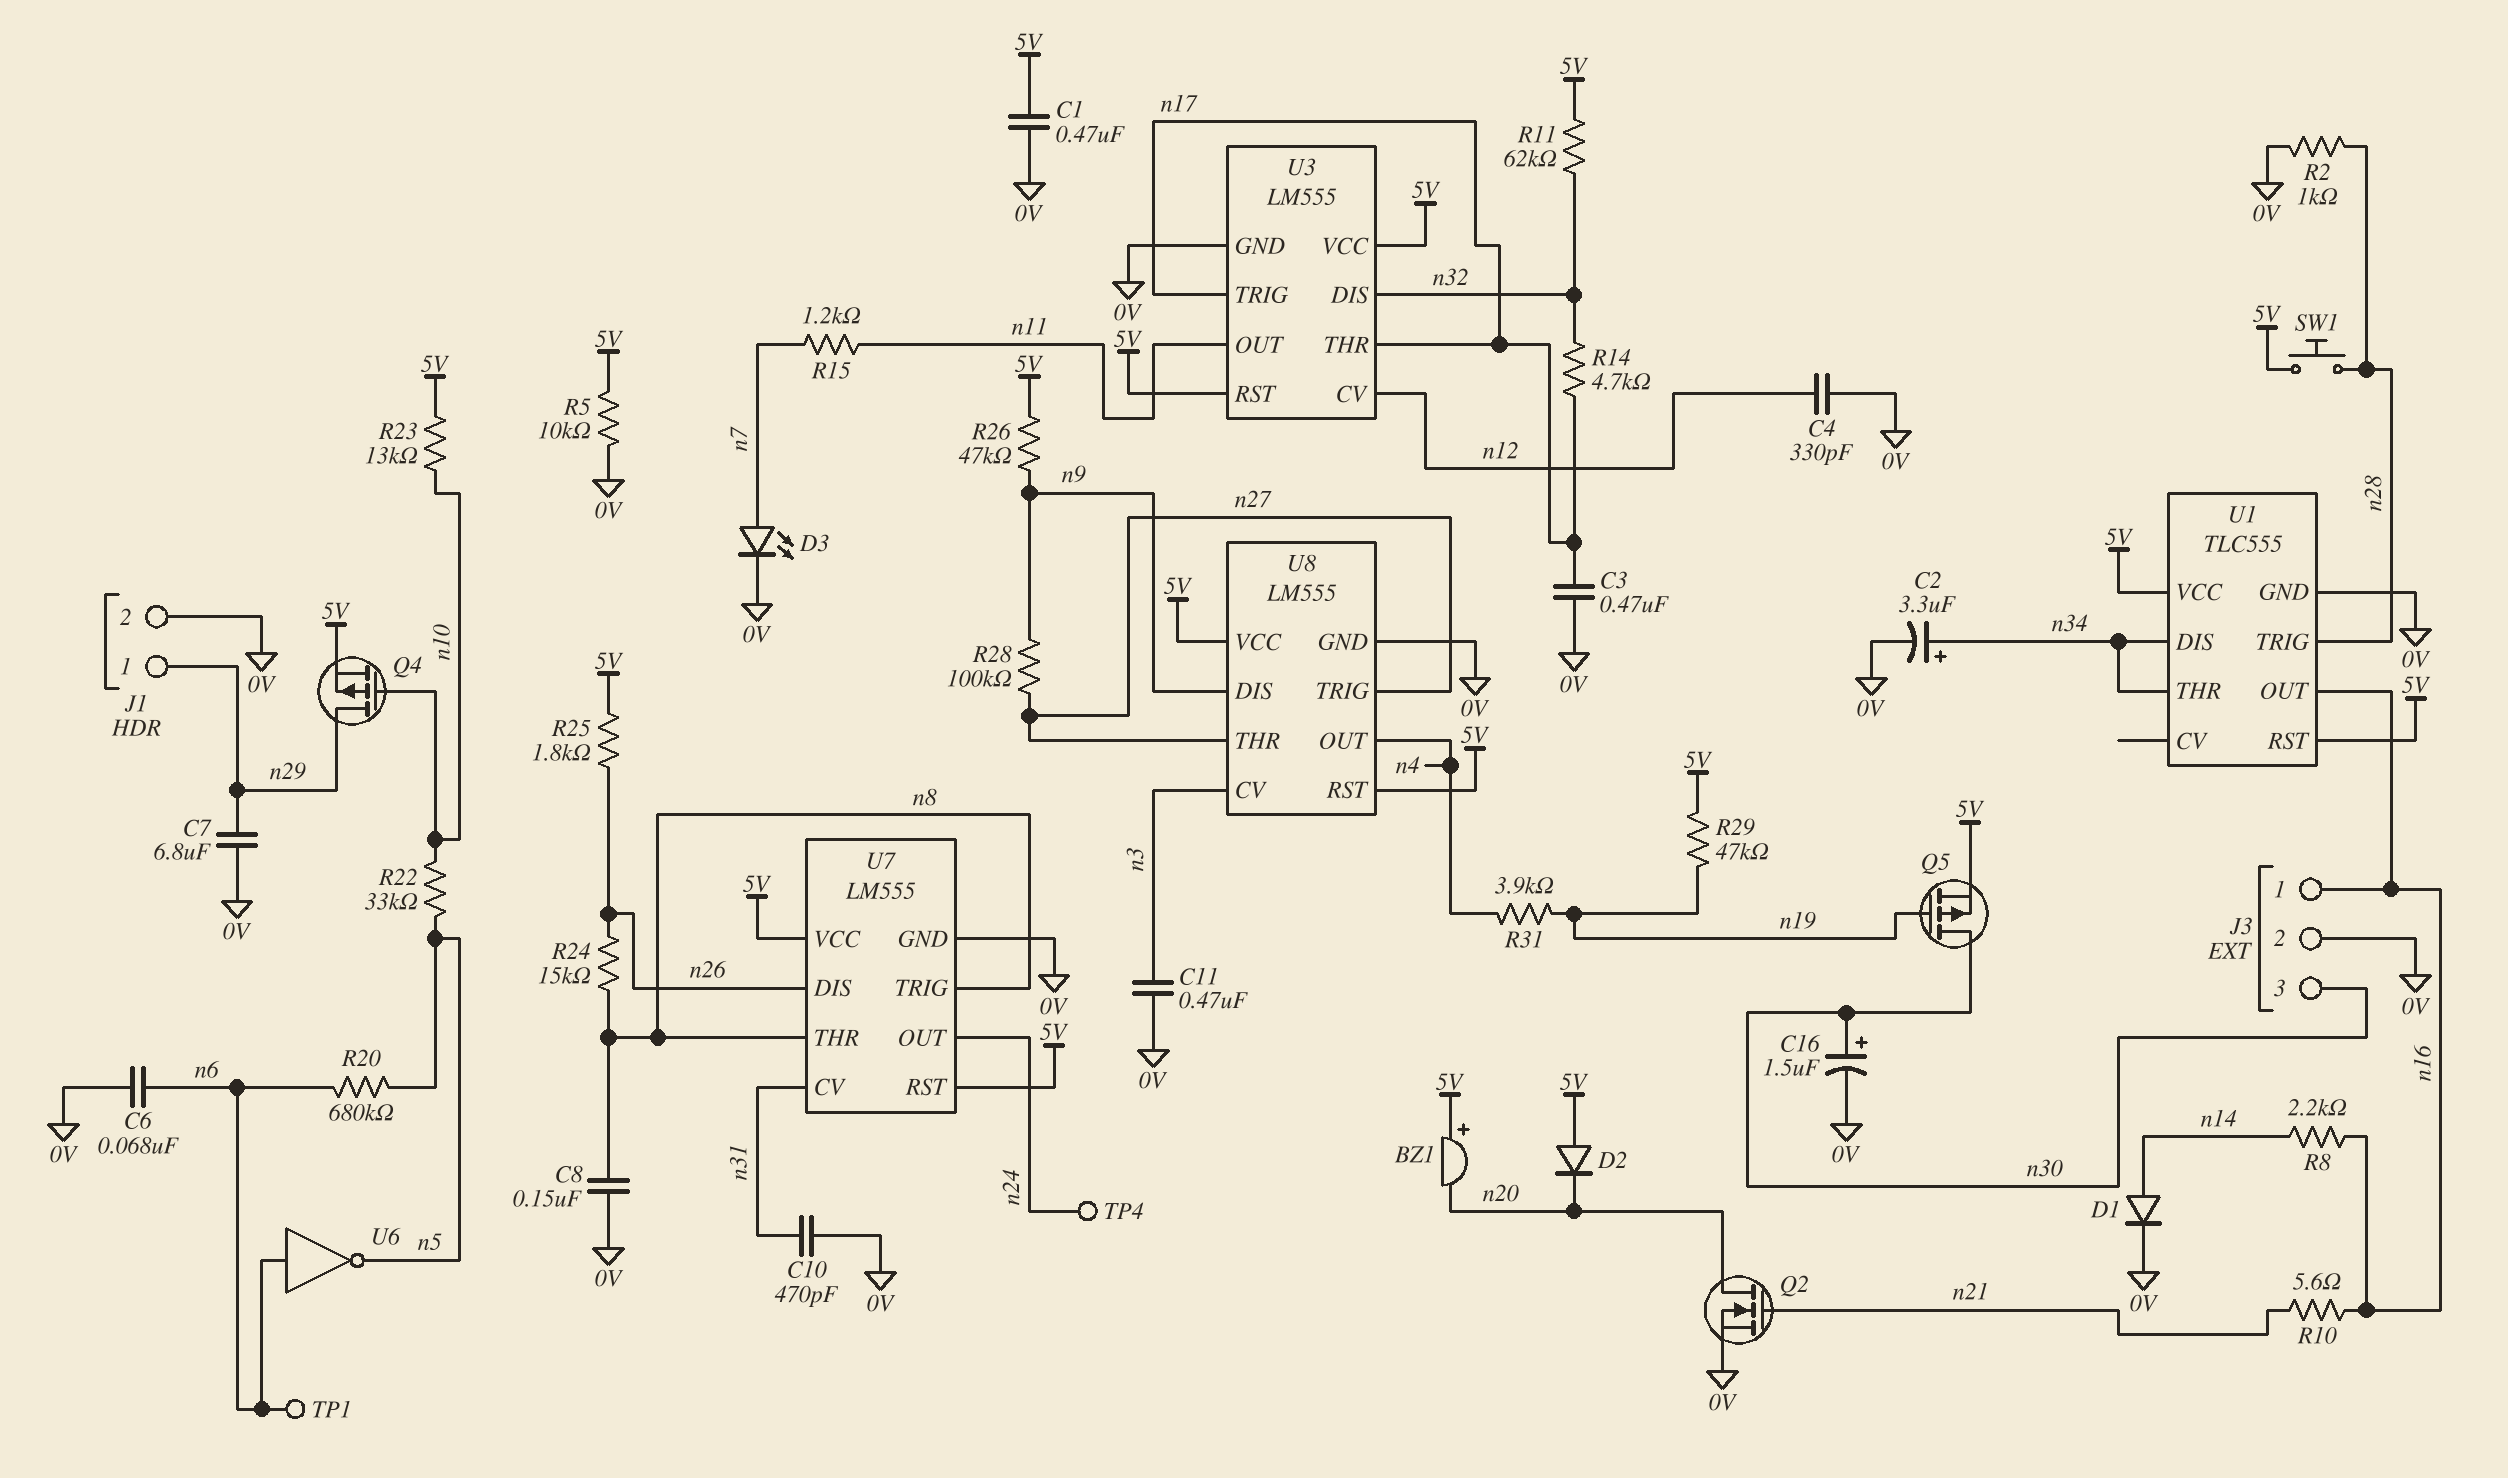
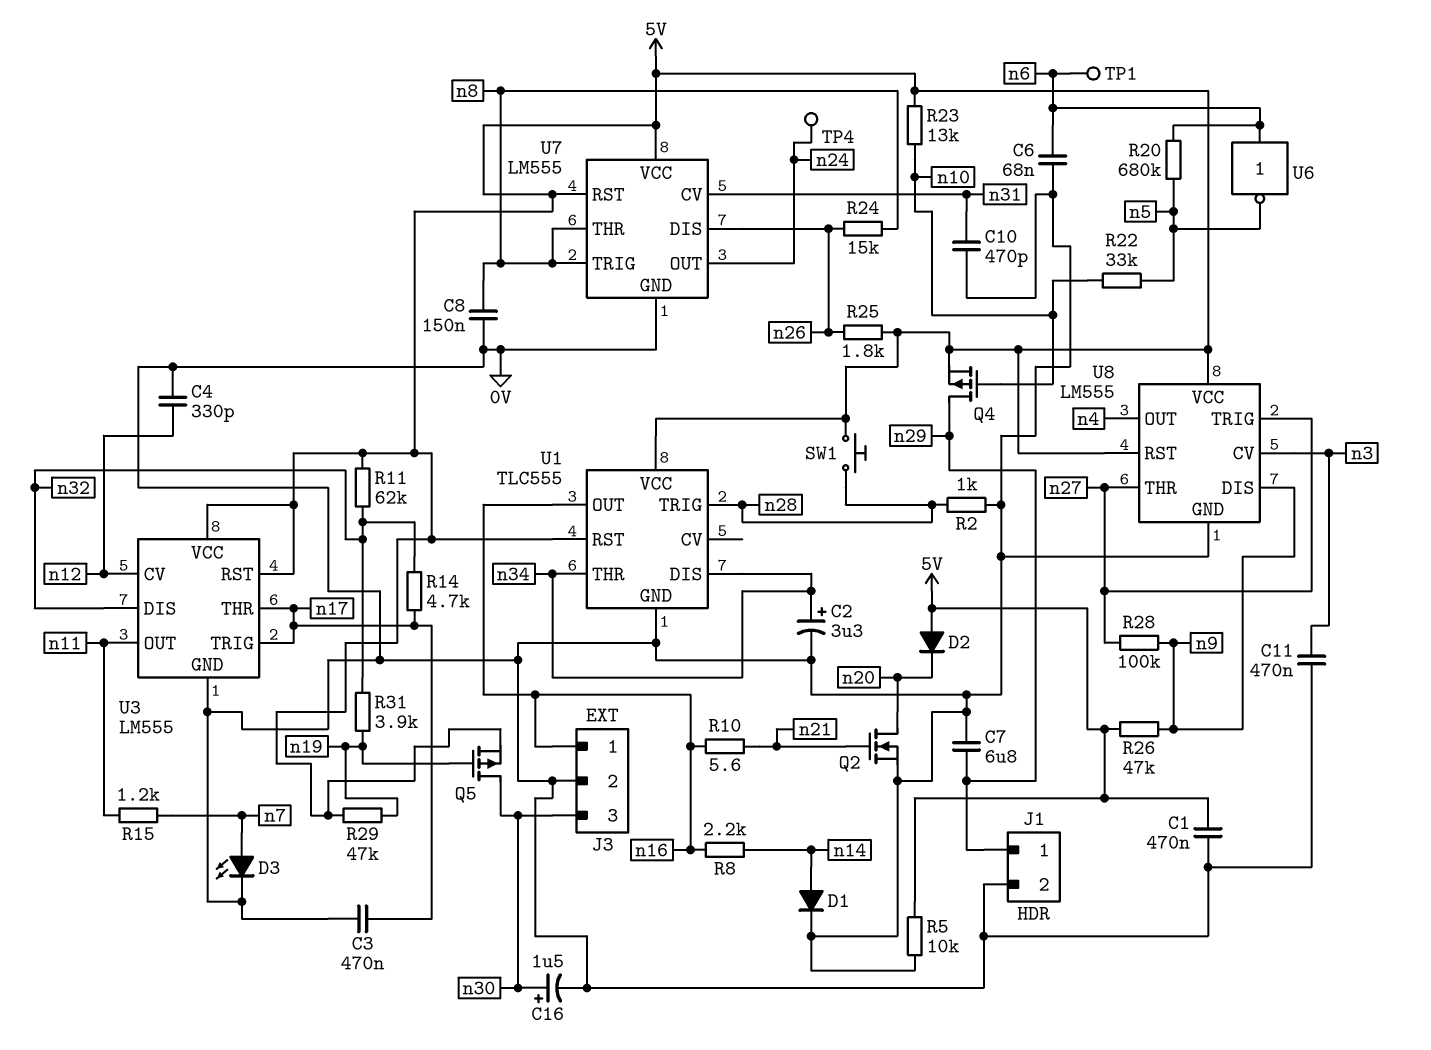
BZ1: buzzer (plus 5V, minus n20) -> none
R31: 3.9k (n4, n19) -> 3.9k (n19, n32)

